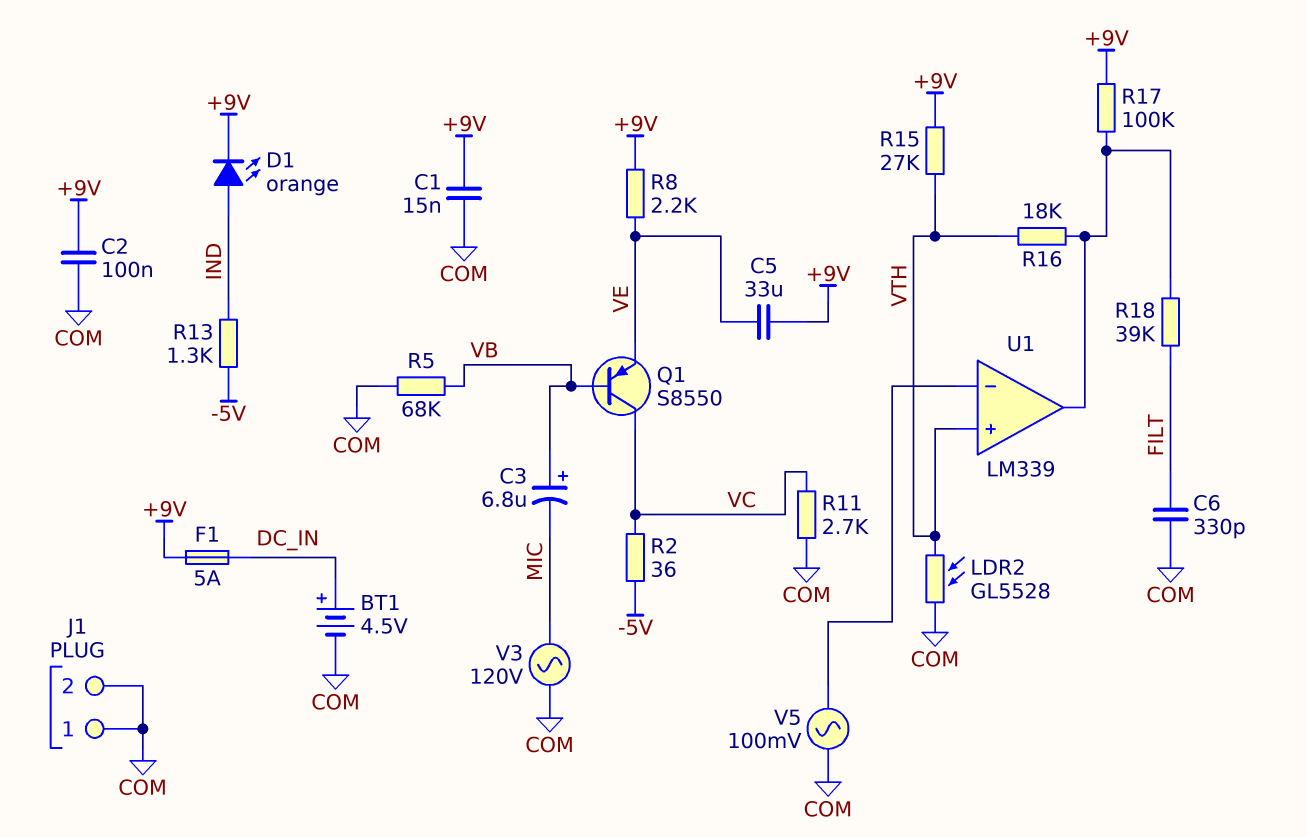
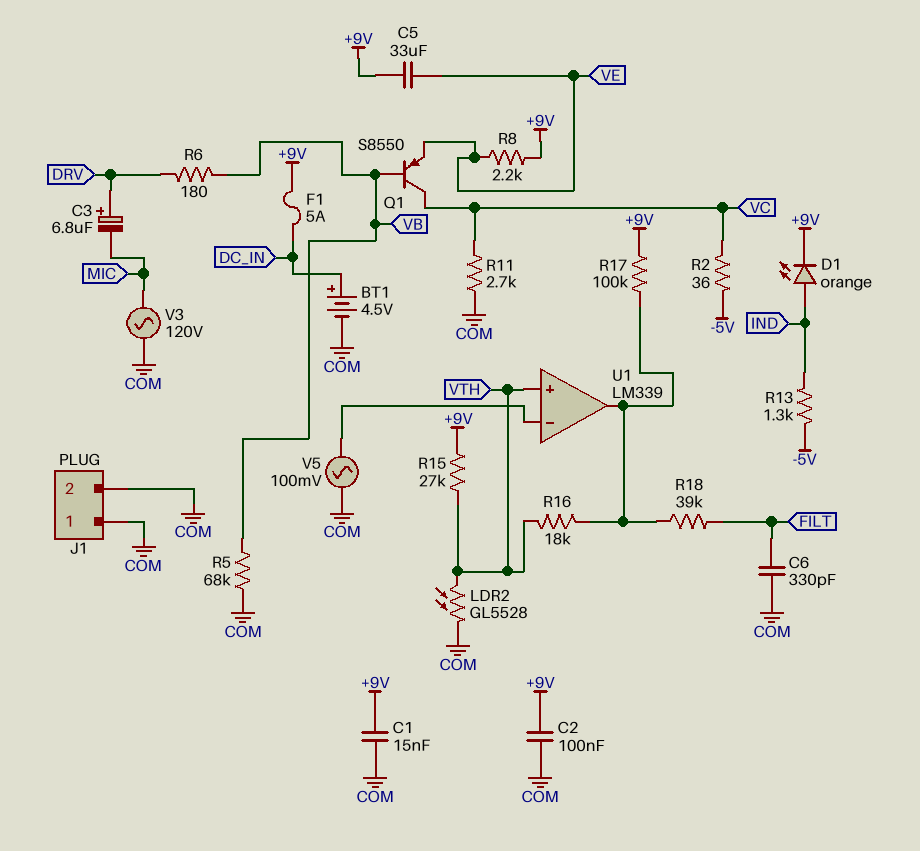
C3: 6.8uF (plus VB, minus MIC) -> 6.8uF (plus DRV, minus MIC)
R6: none -> 180 (DRV, VB)

